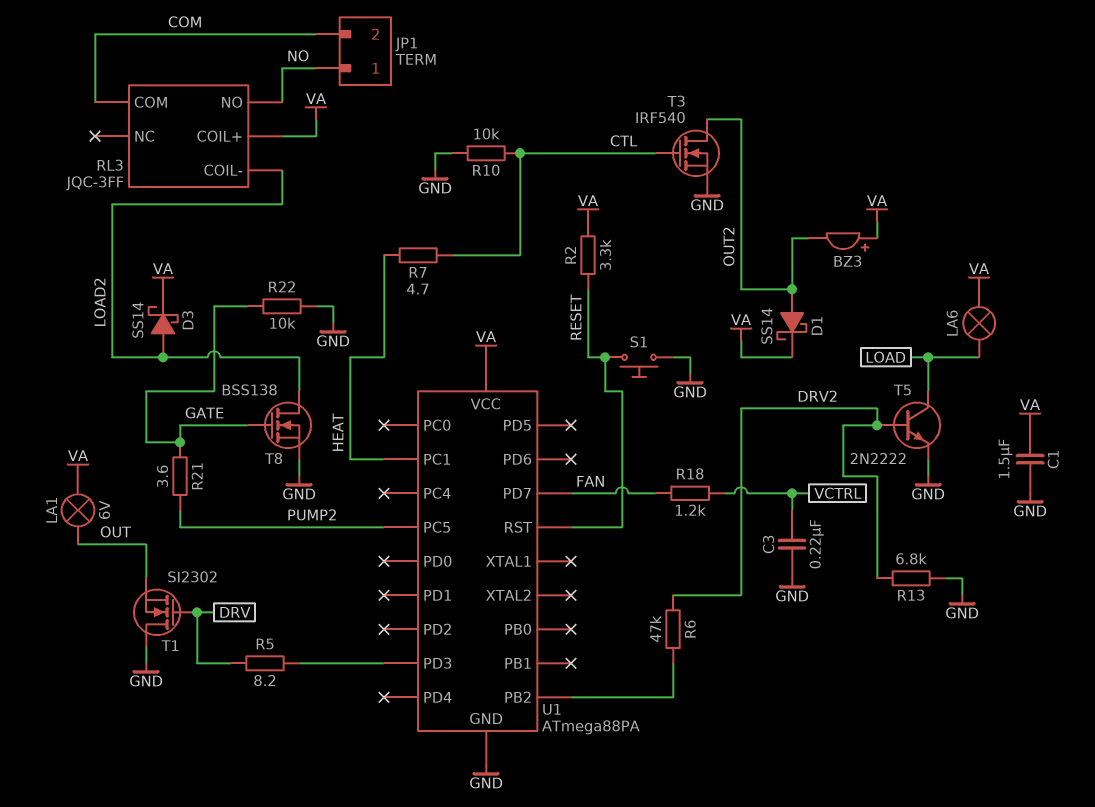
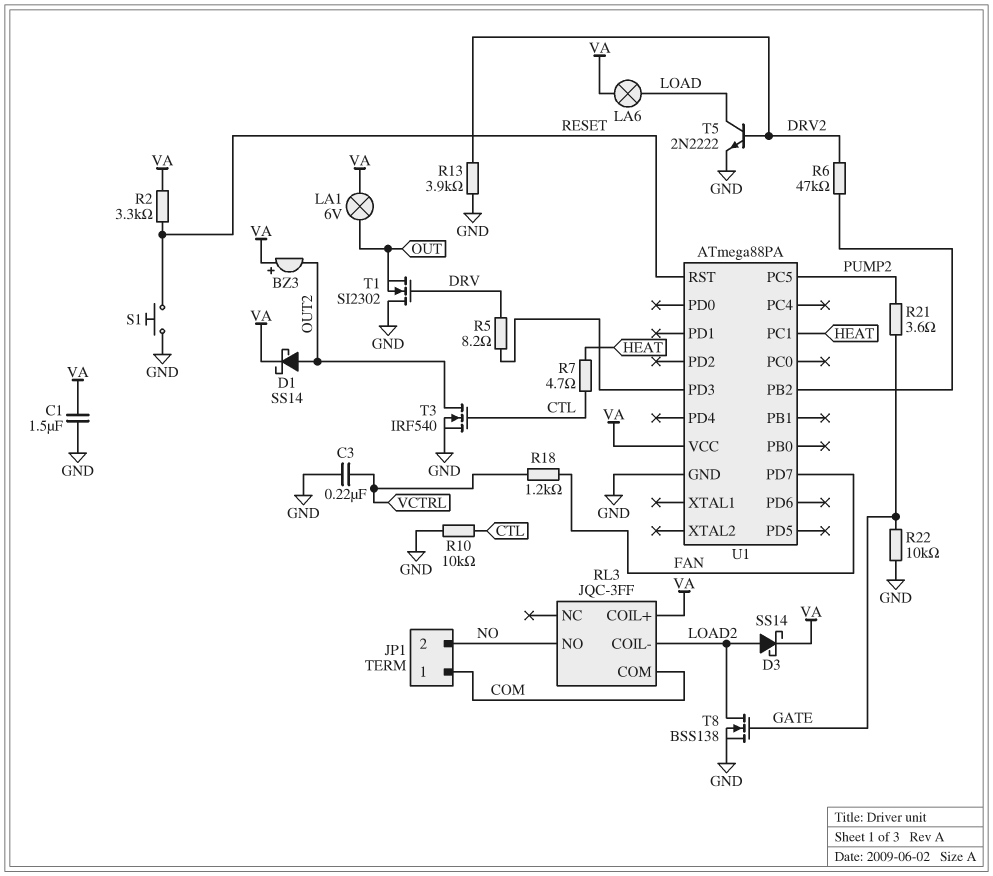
JP1 pin 1: NO -> COM
JP1 pin 2: COM -> NO
R13: 6.8k (DRV2, GND) -> 3.9k (DRV2, GND)

